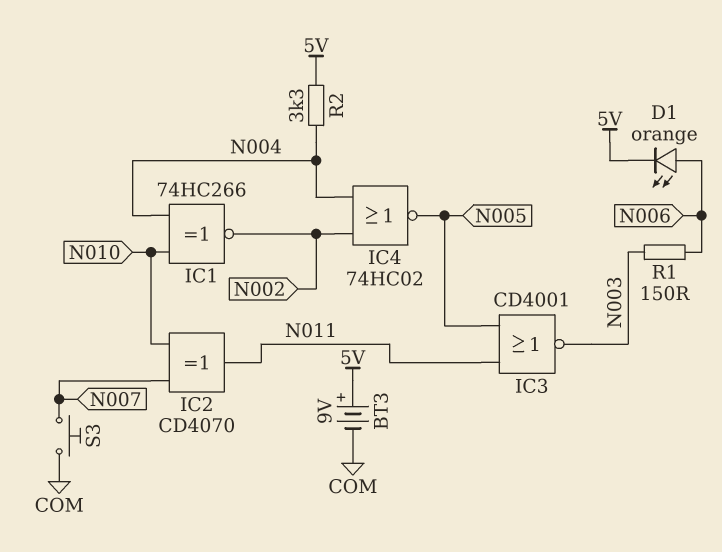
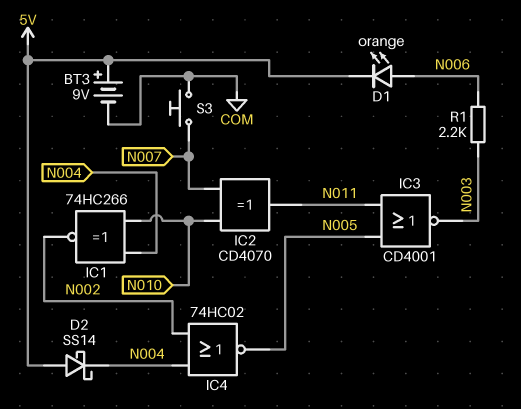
D2: none -> schottky SS14 (A 5V, K N004)
R1: 150 (N003, N006) -> 2.2k (N003, N006)
R2: 3.3k (5V, N004) -> none

